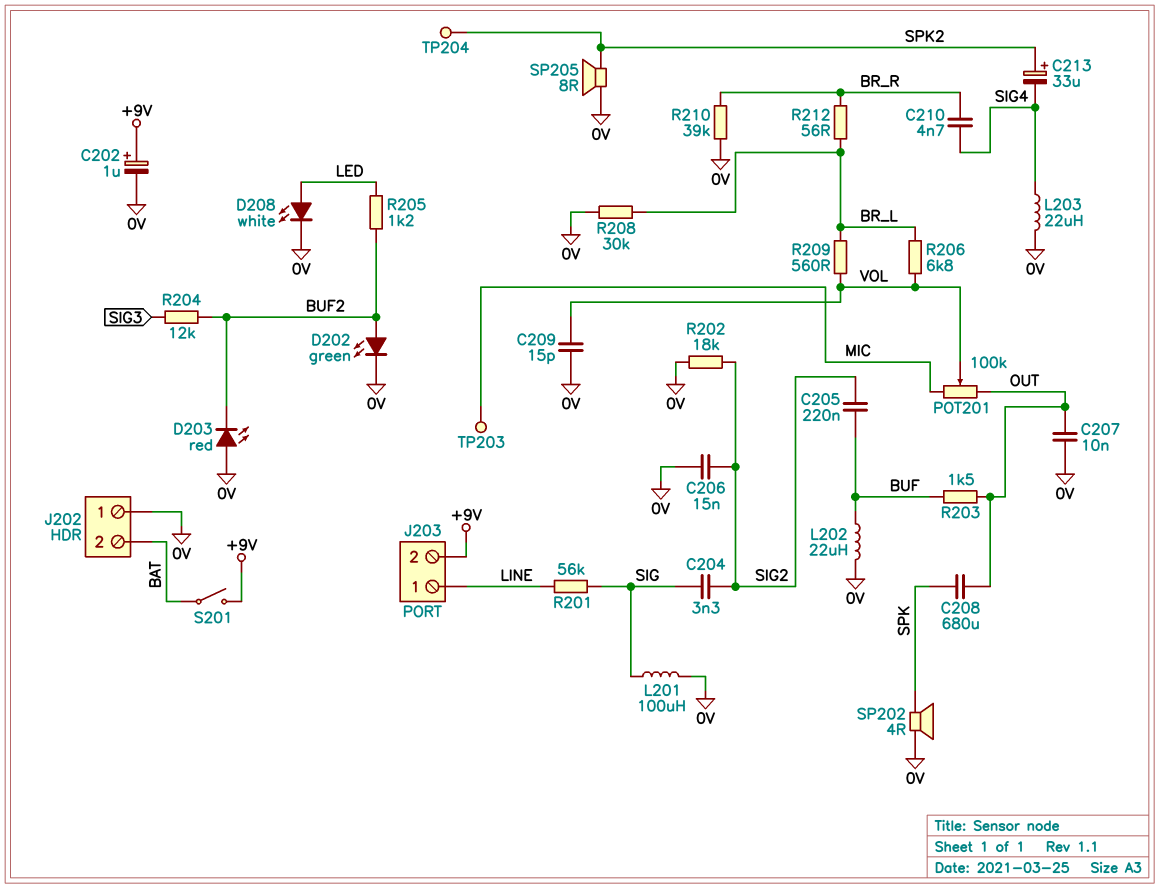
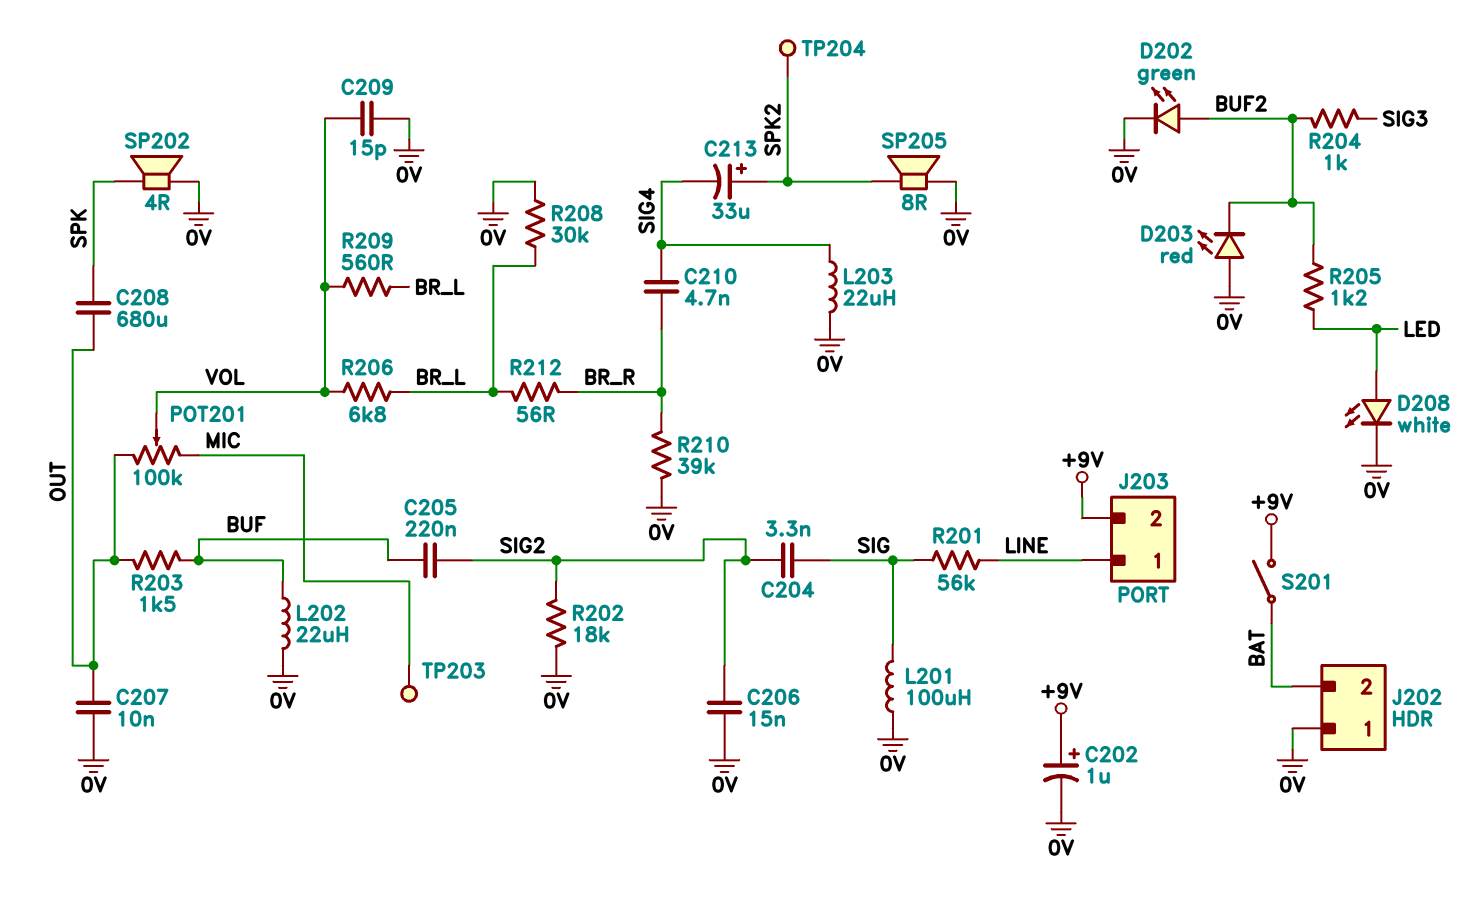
R204: 12k (BUF2, SIG3) -> 1k (BUF2, SIG3)

